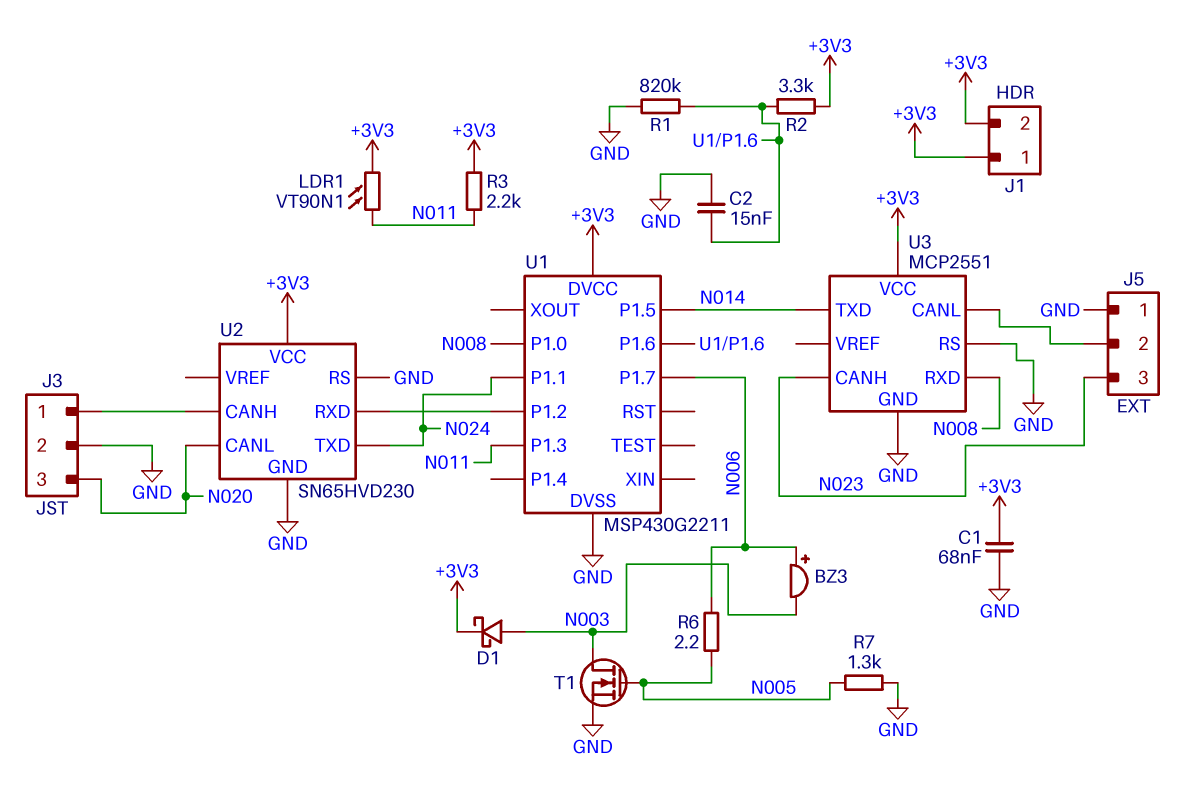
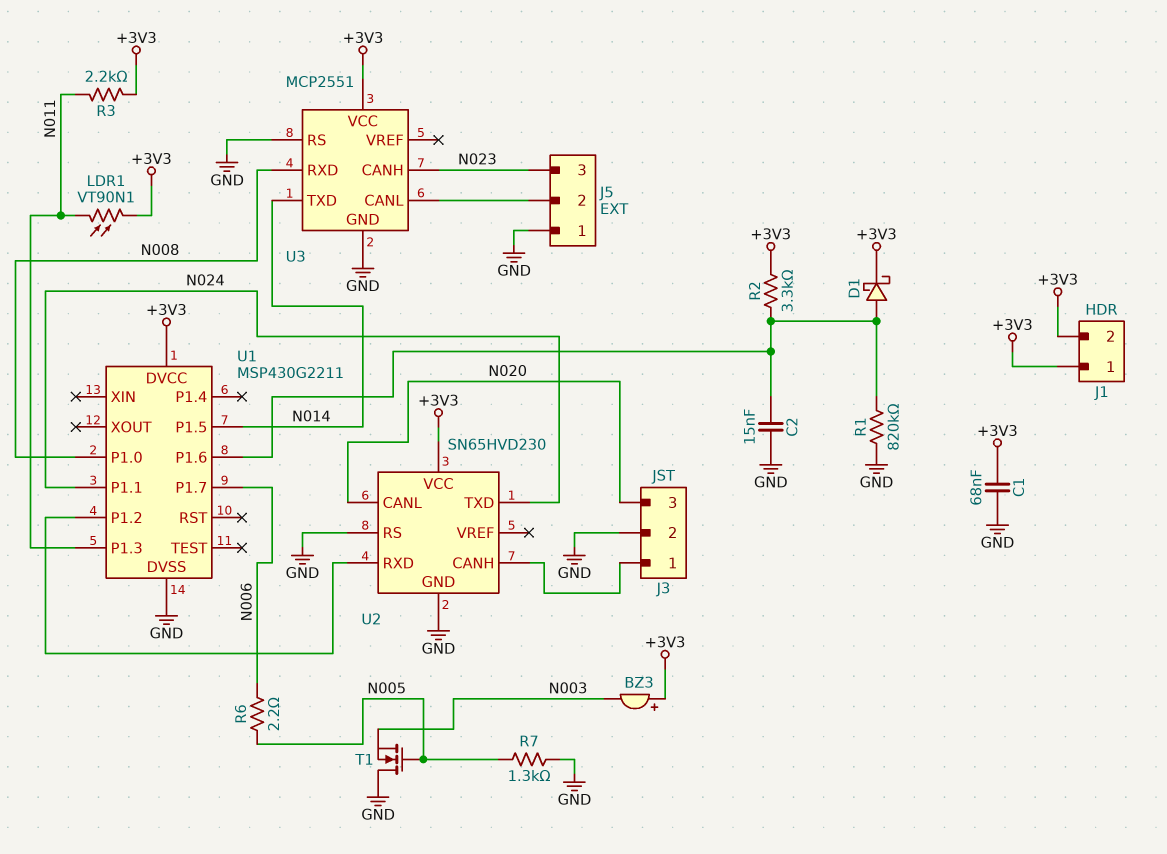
BZ3: buzzer (plus N006, minus N003) -> buzzer (plus +3V3, minus N003)
D1: schottky (A N003, K +3V3) -> schottky (A U1/P1.6, K +3V3)
T1: NMOS (G N005, D N003, S GND) -> NMOS (G N005, D GND, S N003)

